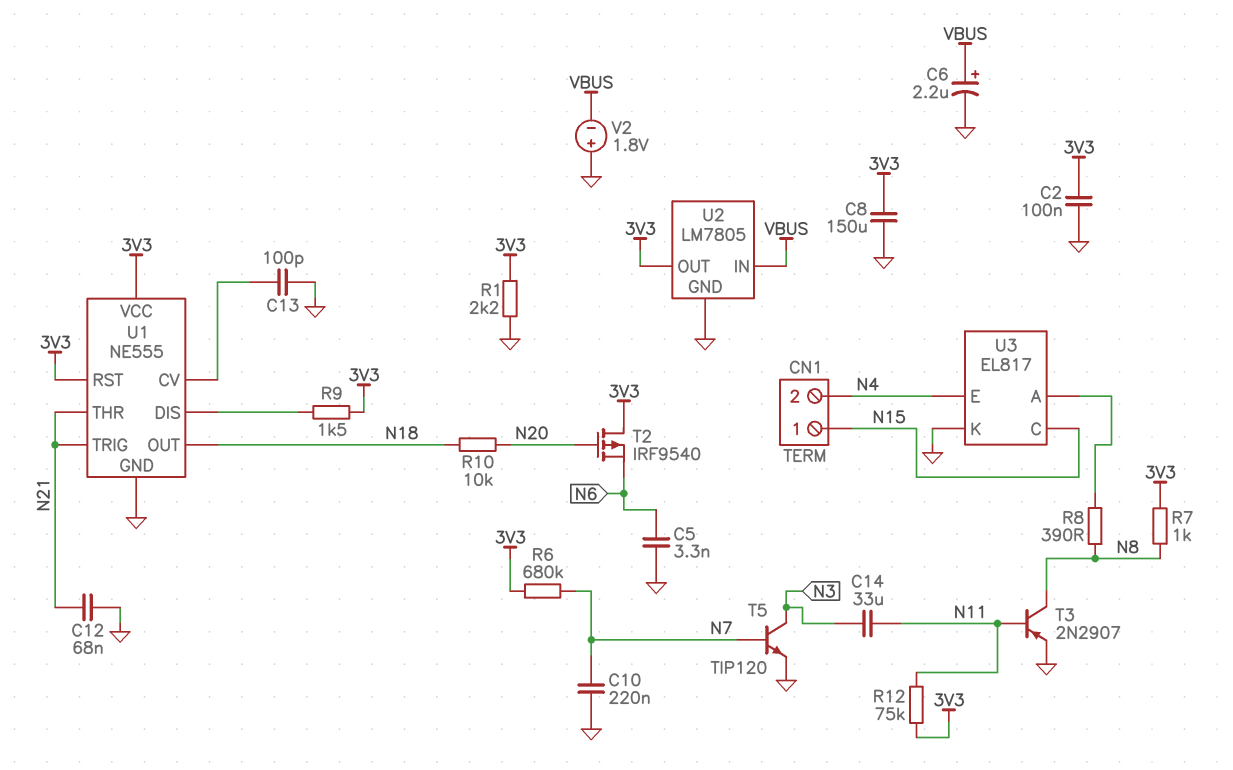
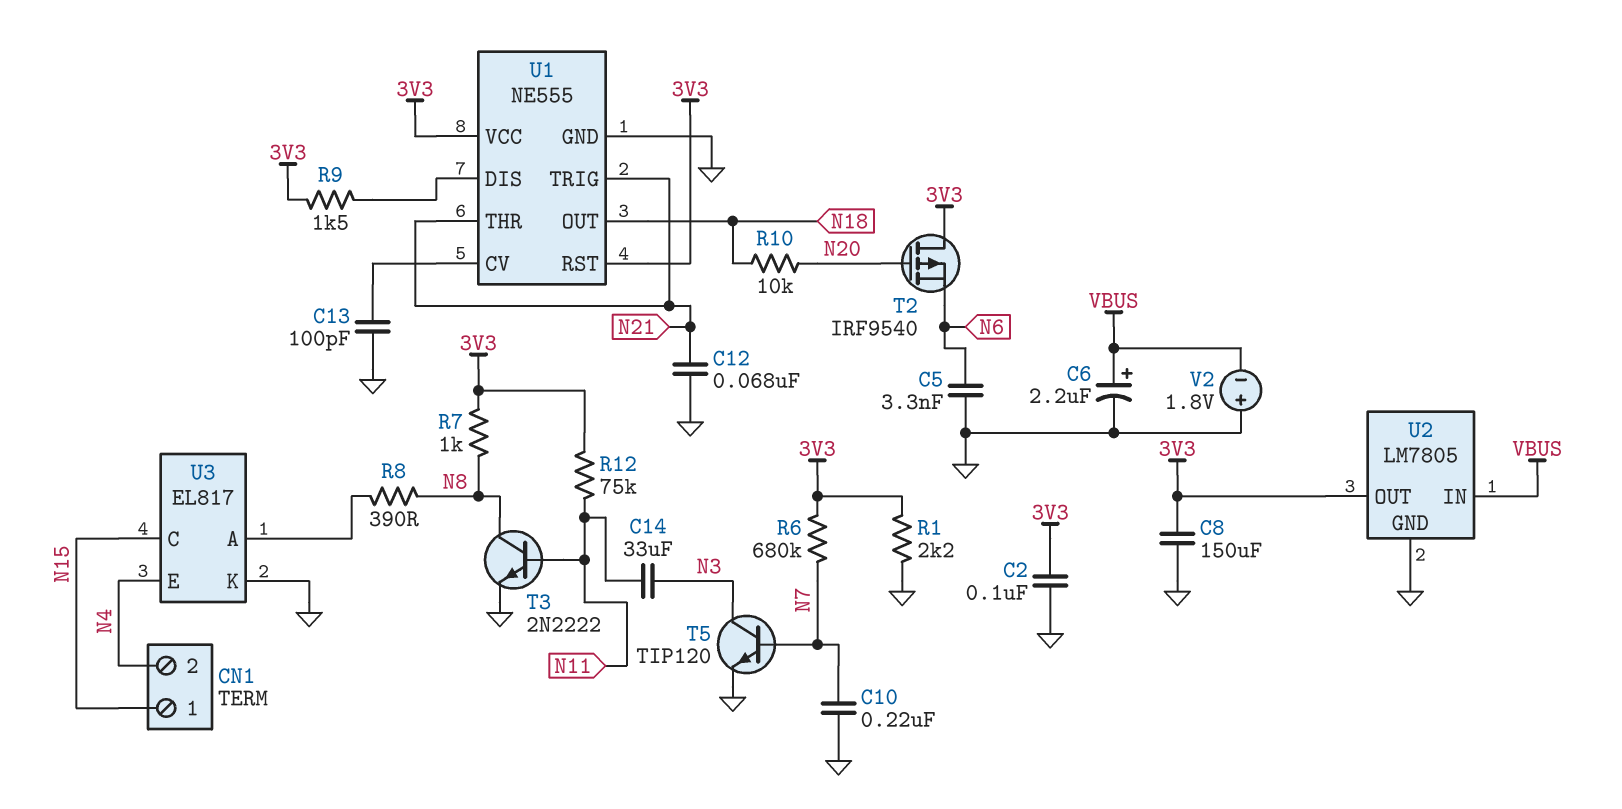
T3: PNP 2N2907 (B N11, C N8, E GND) -> NPN 2N2222 (B N11, C N8, E GND)

